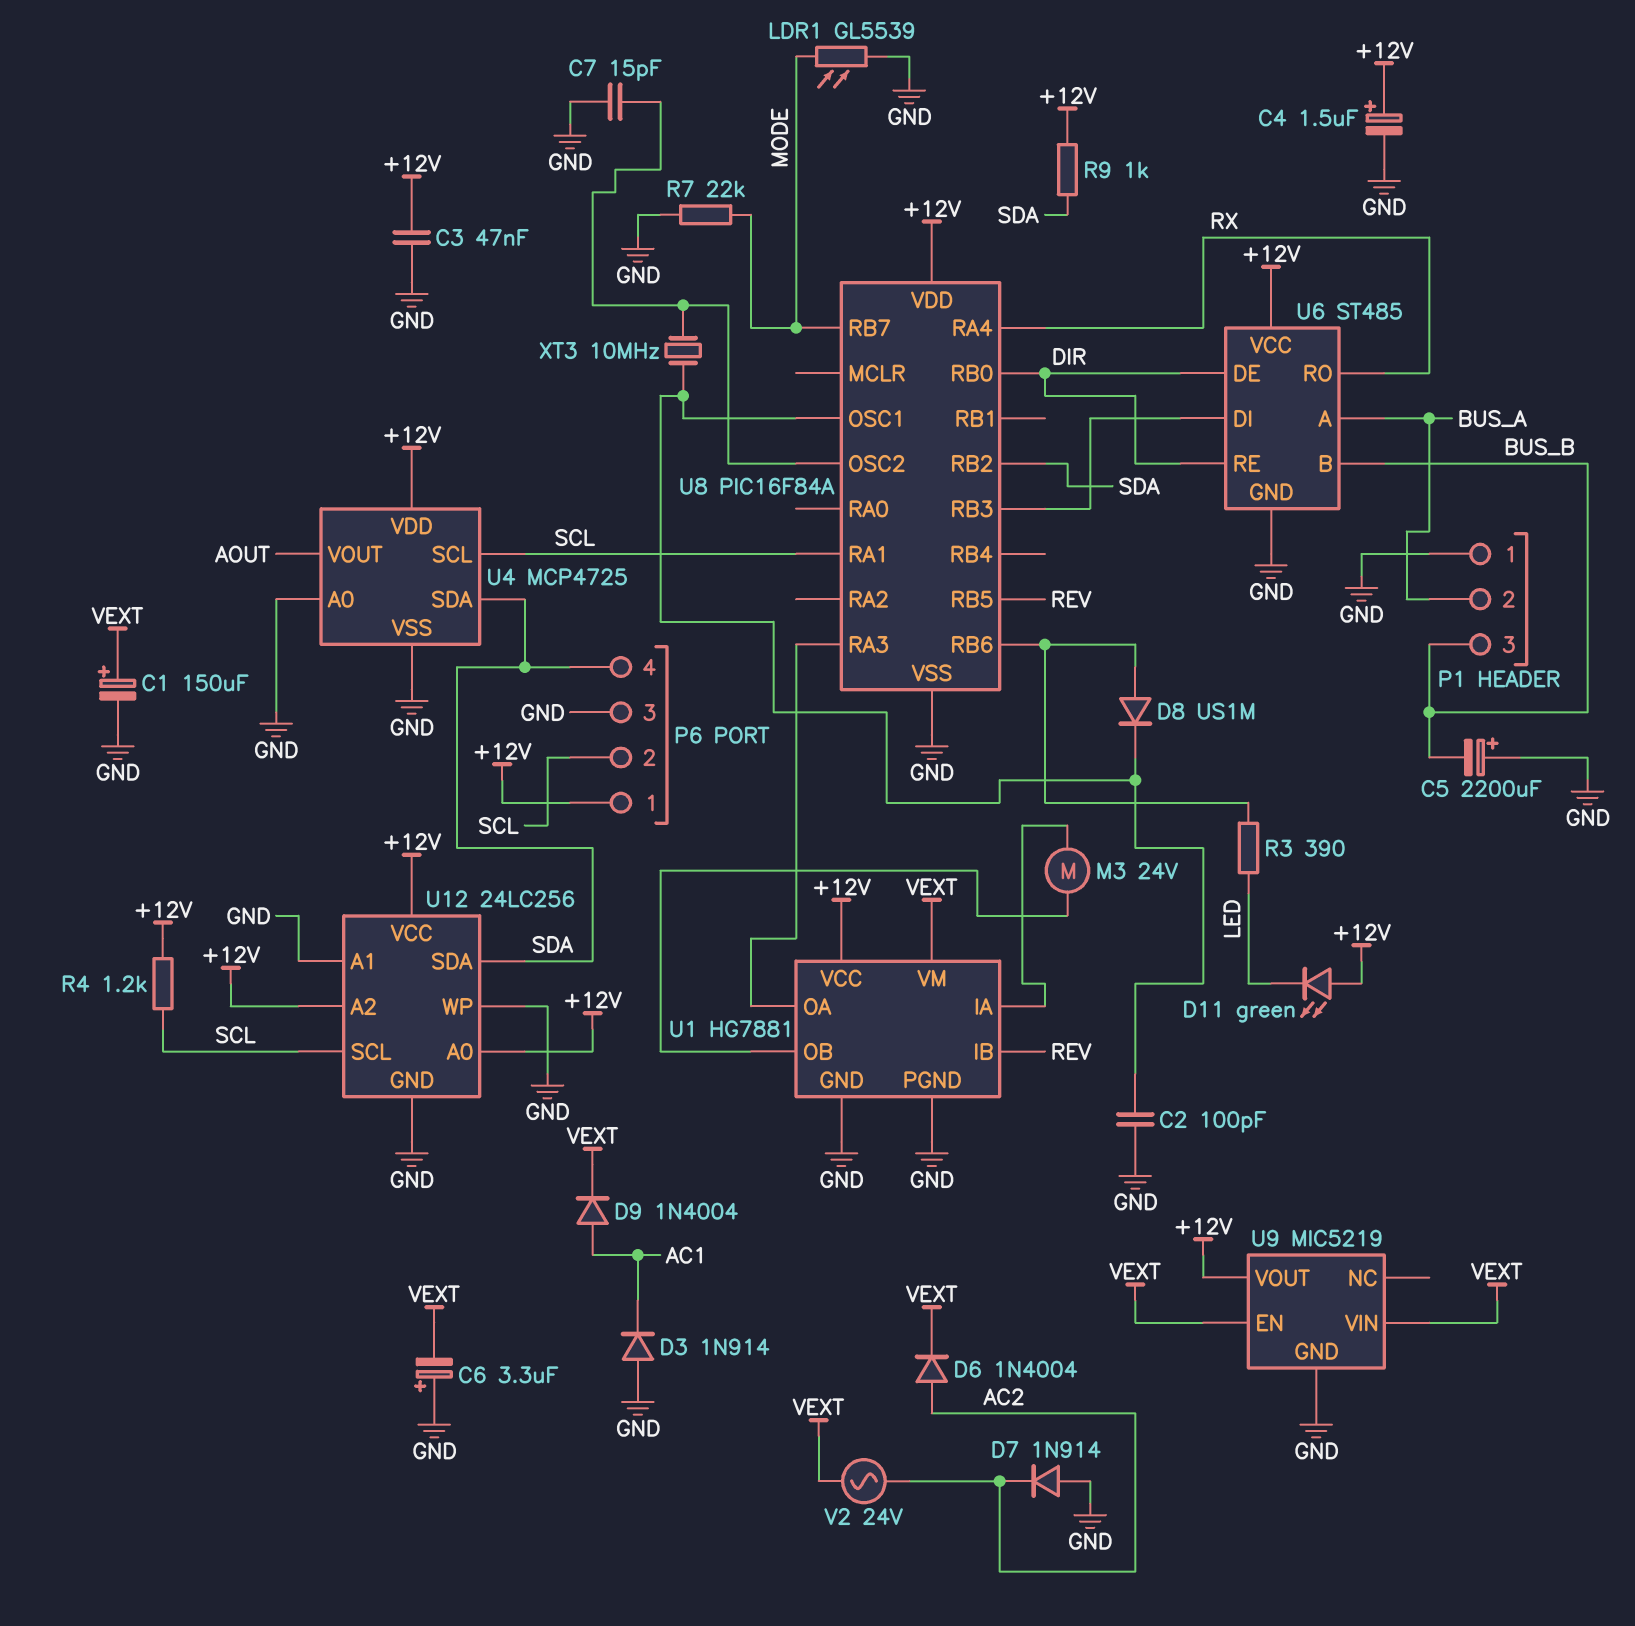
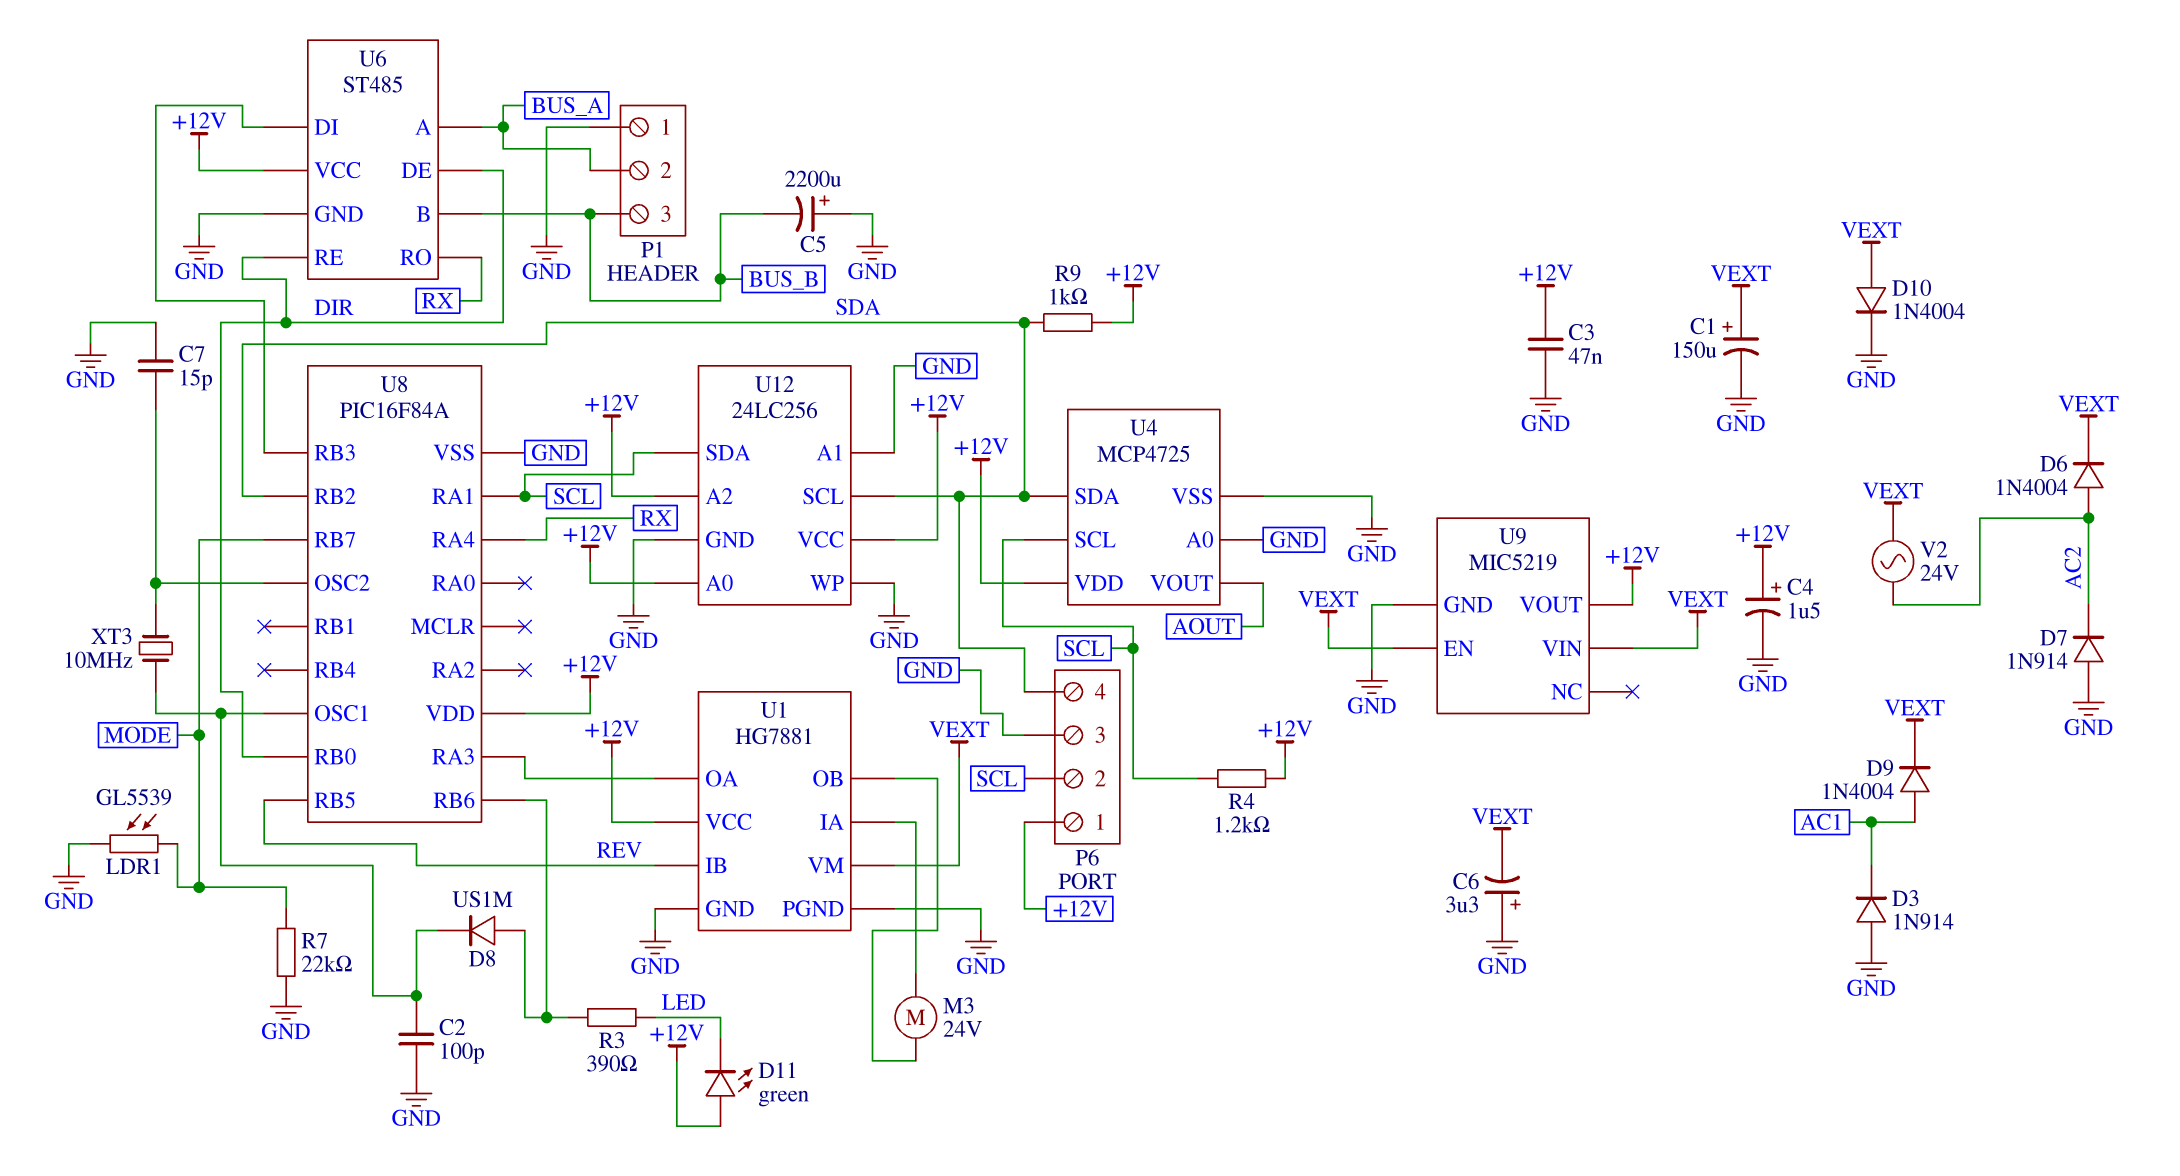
D10: none -> diode 1N4004 (A VEXT, K GND)
U12 pin SCL: SCL -> SDA
U12 pin SDA: SDA -> SCL

